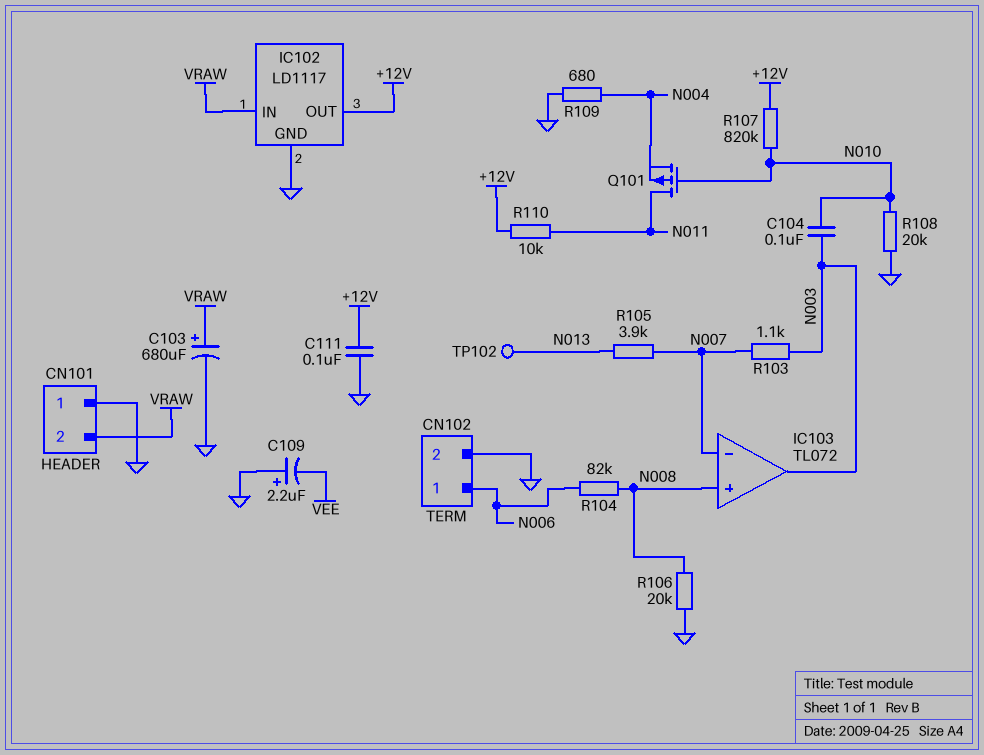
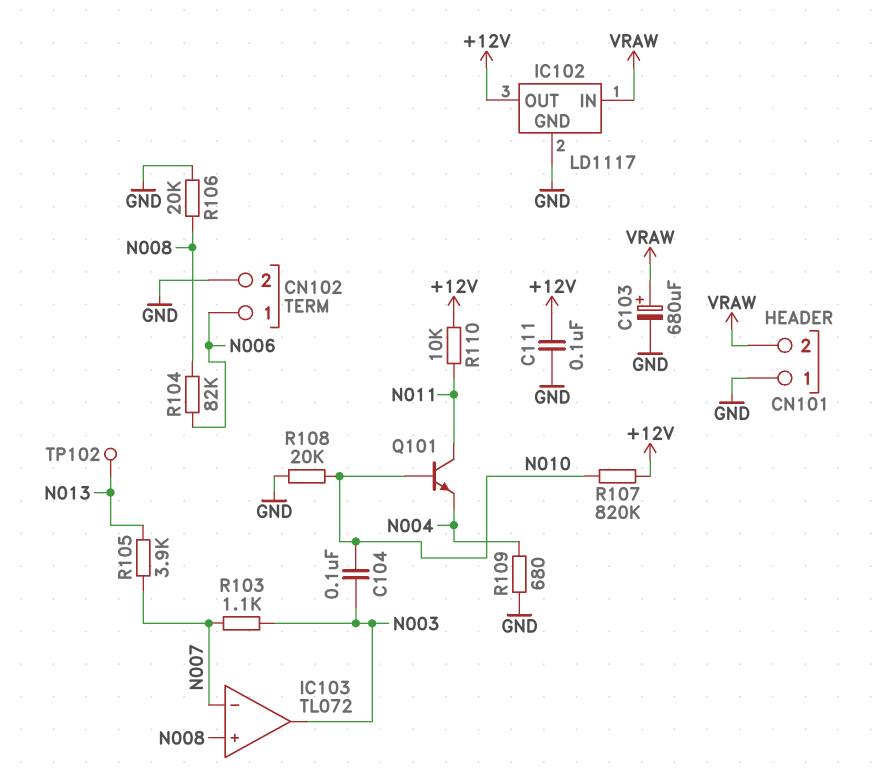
C109: 2.2uF (plus GND, minus VEE) -> none
Q101: PMOS (G N010, D N011, S N004) -> NPN (B N010, C N011, E N004)

